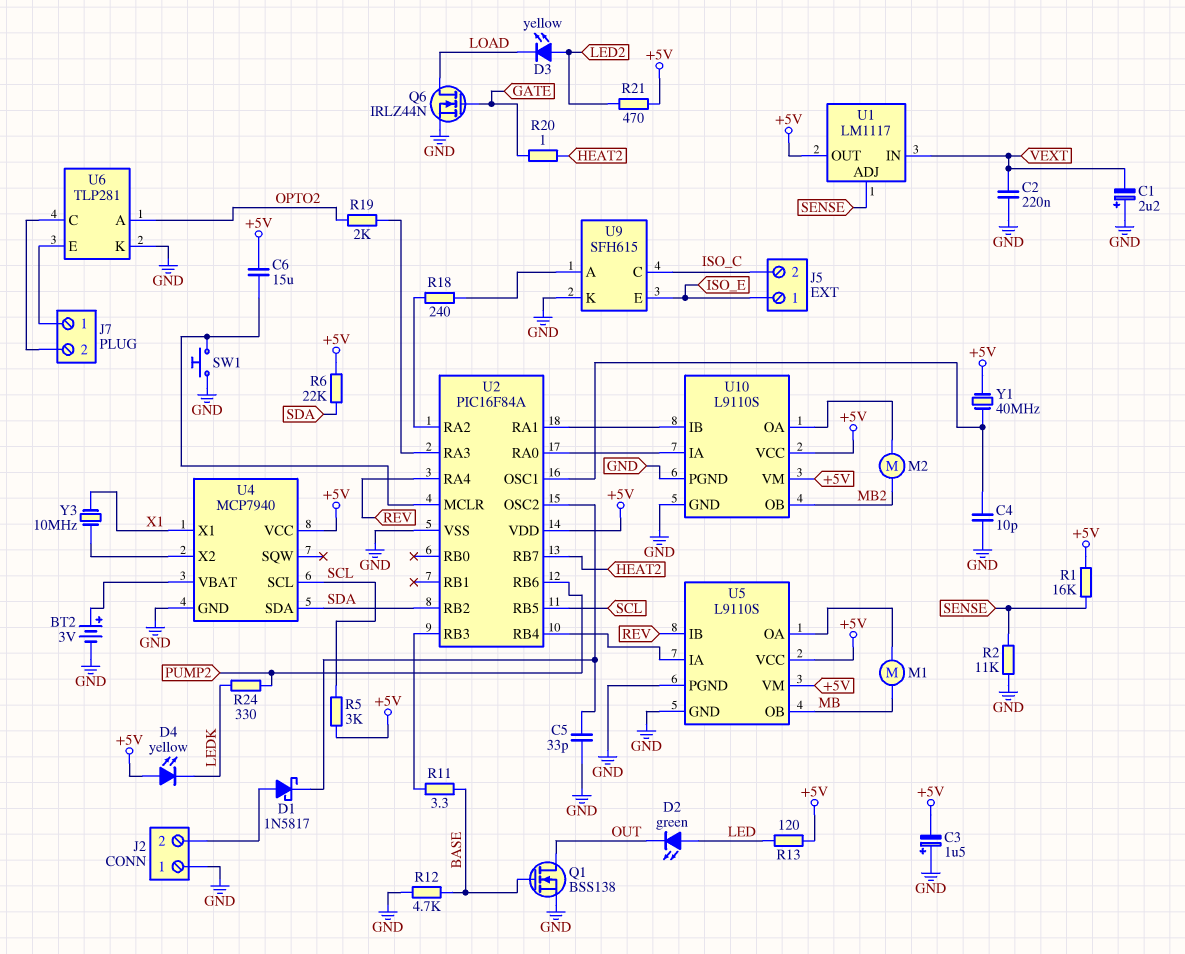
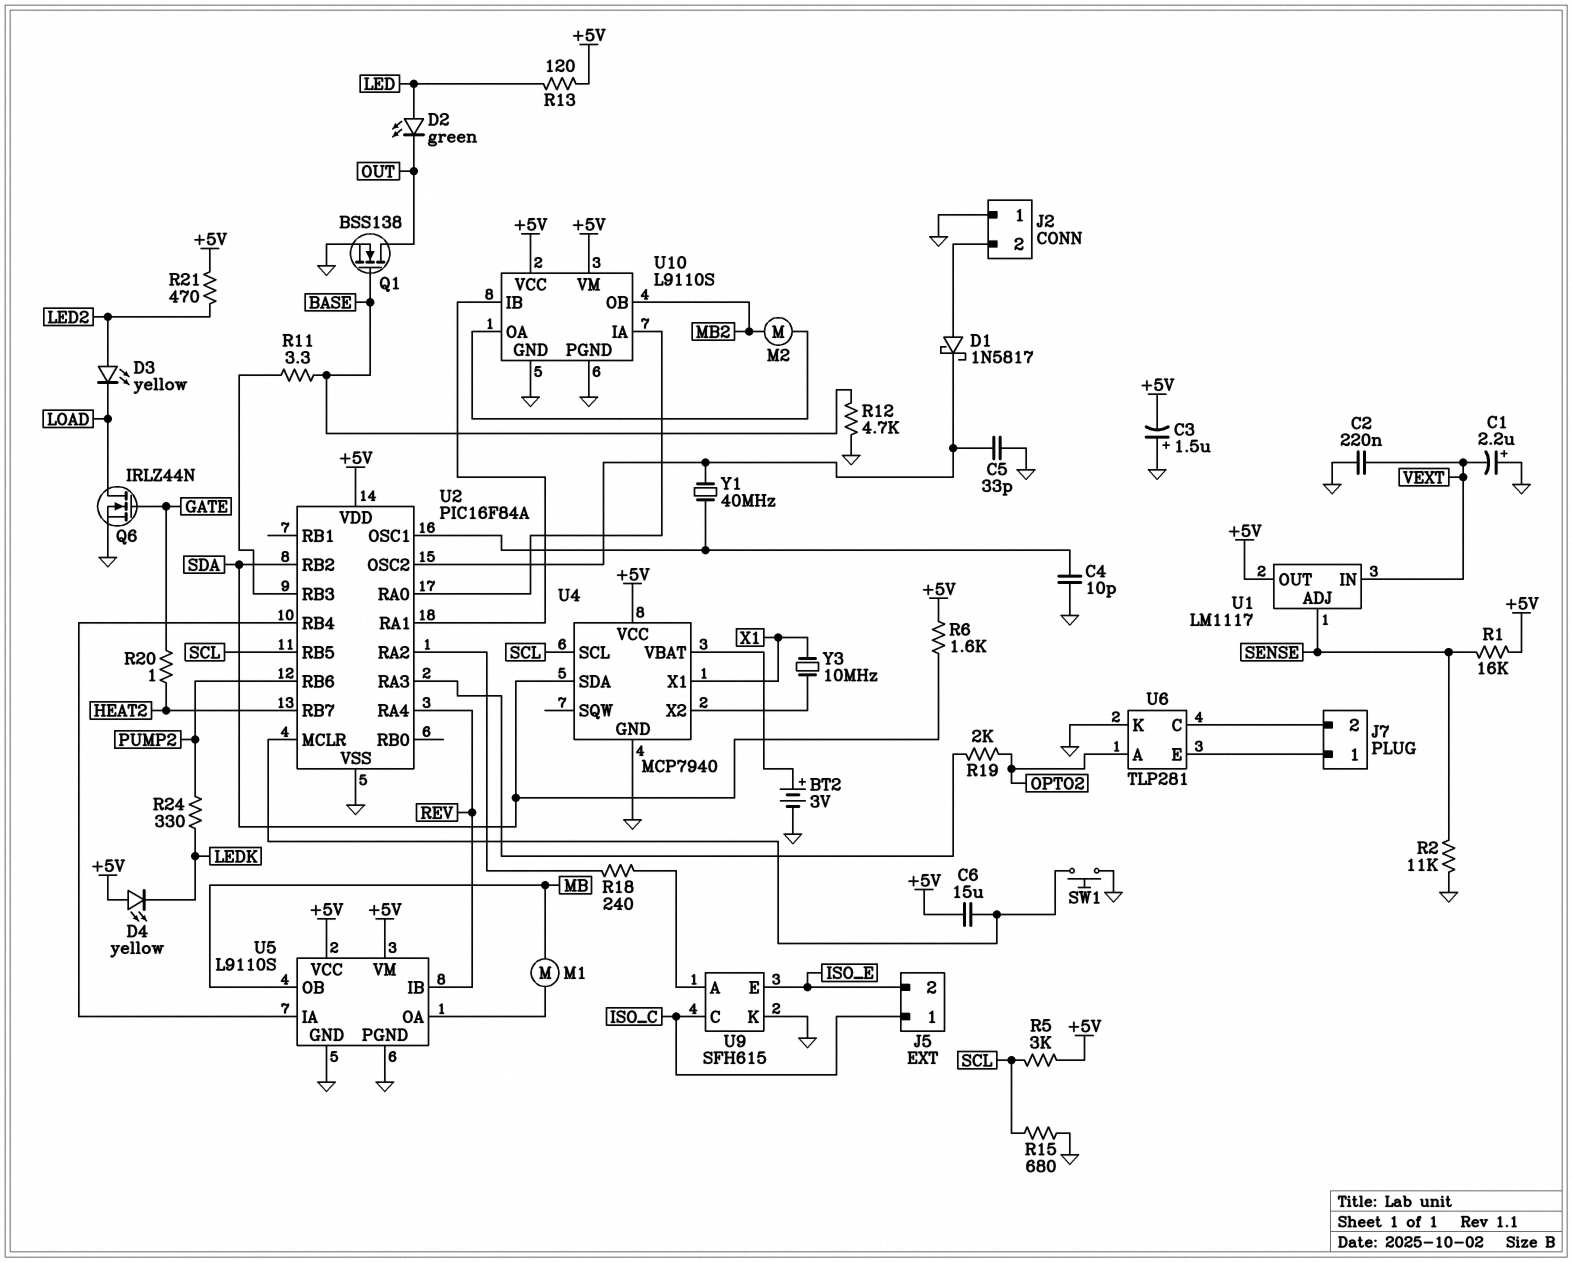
J5 pin 1: ISO_E -> ISO_C
J5 pin 2: ISO_C -> ISO_E
R6: 22k (+5V, SDA) -> 1.6k (+5V, SDA)
R15: none -> 680 (GND, SCL)
Y1: 40MHz (+5V, U2/OSC1) -> 40MHz (U2/OSC1, U2/OSC2)

